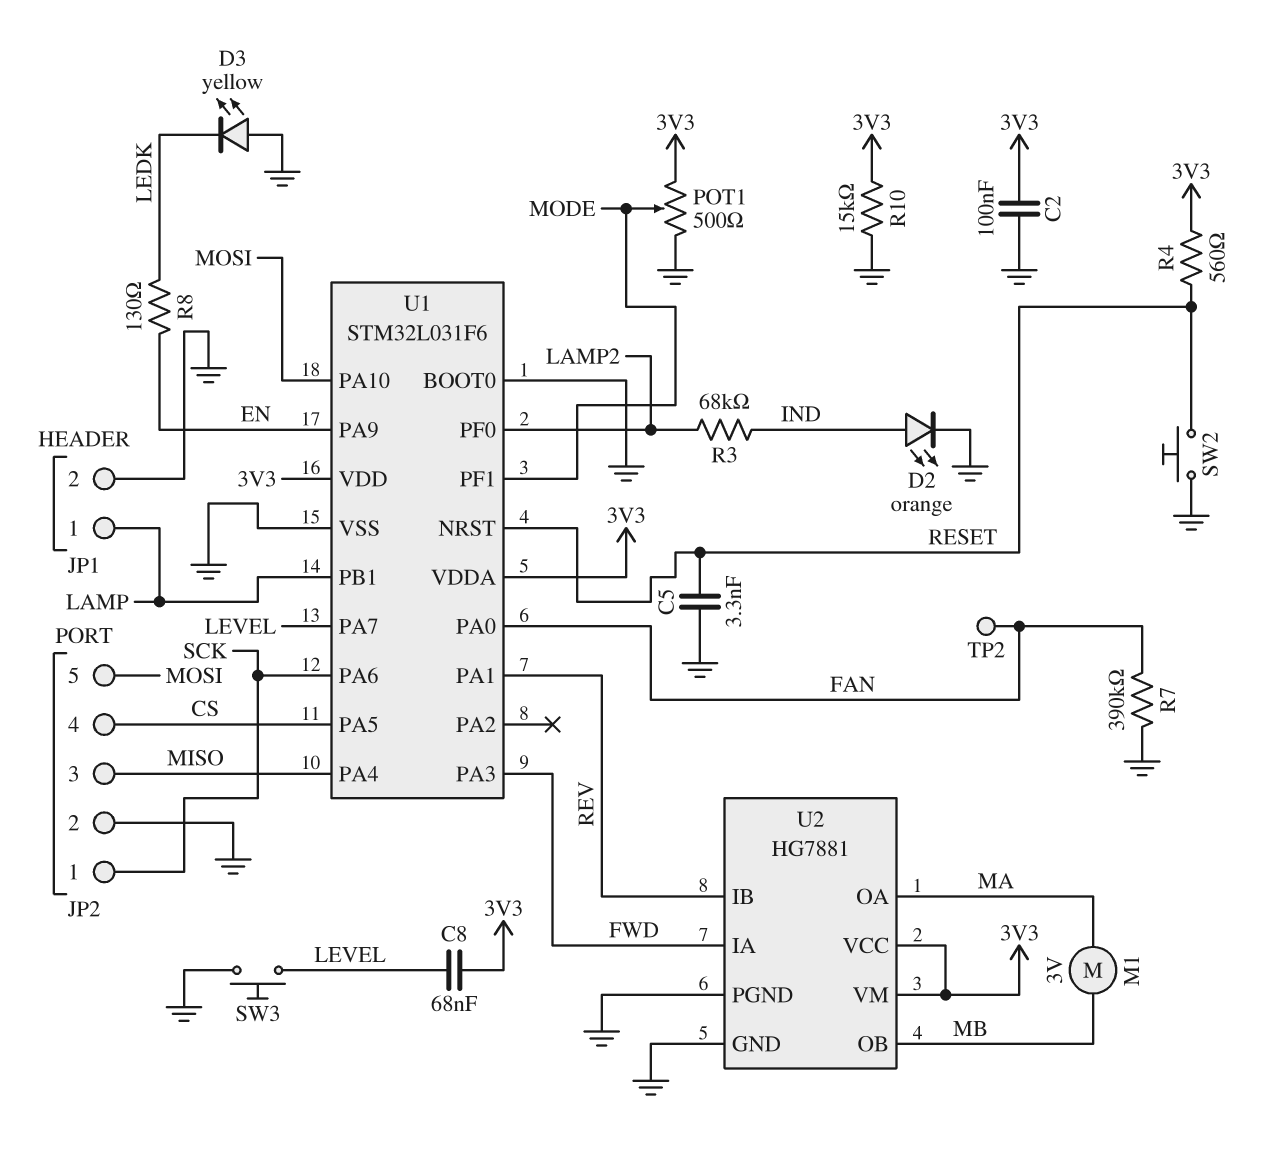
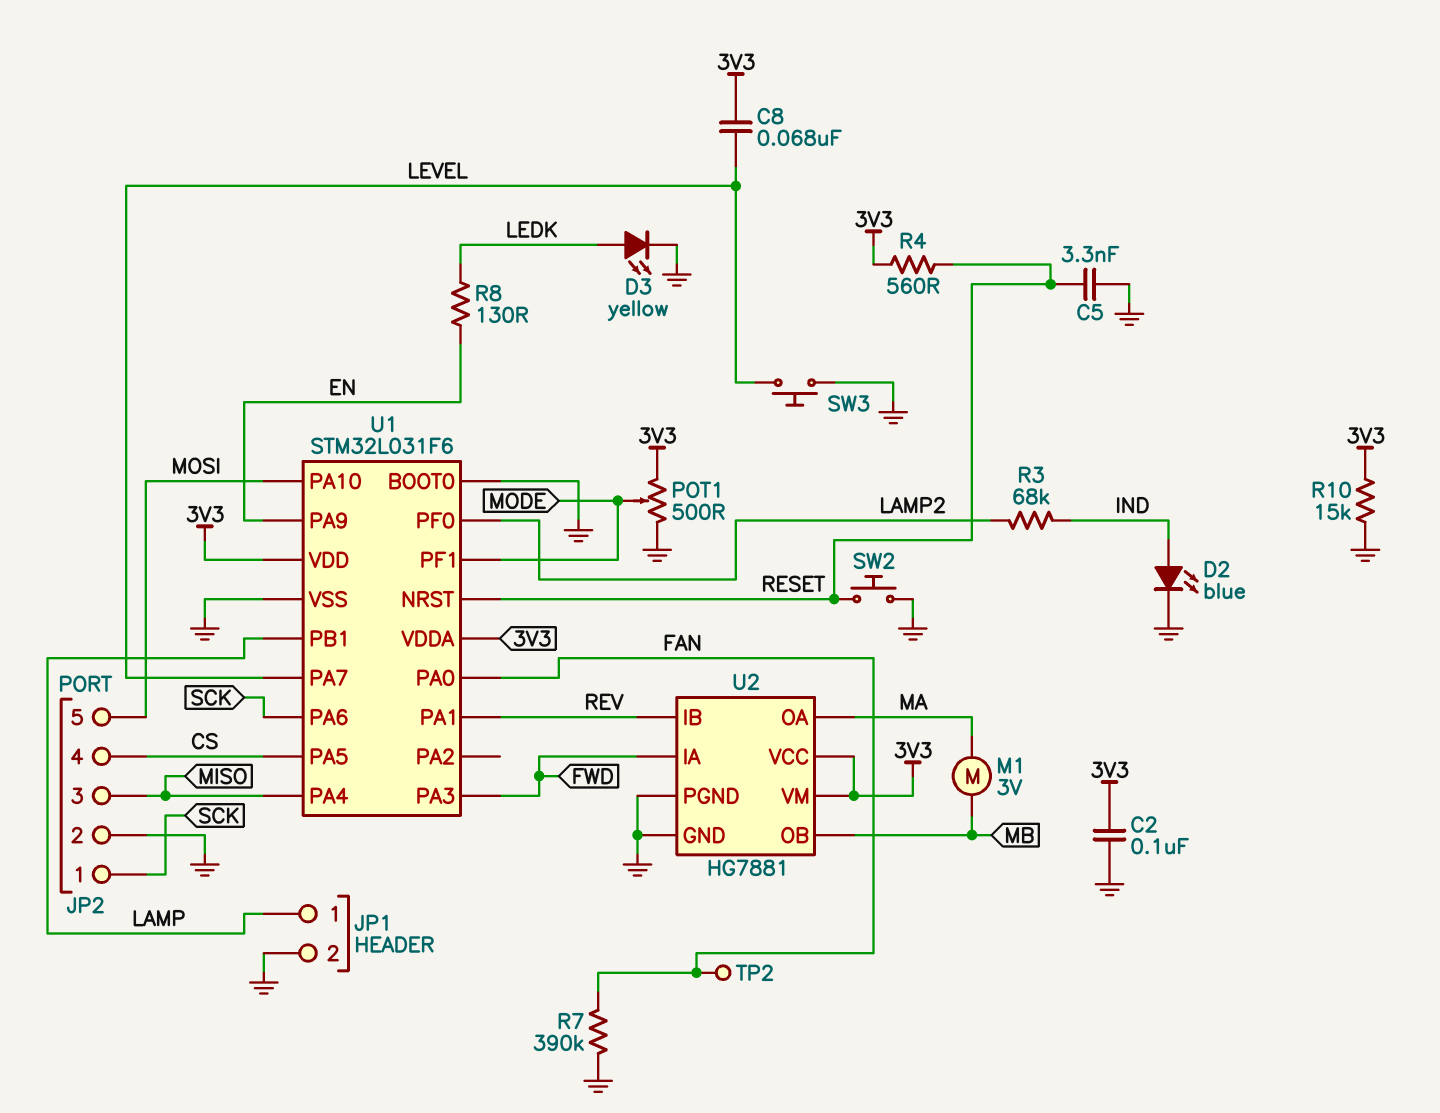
D2: LED orange (A IND, K GND) -> LED blue (A IND, K GND)
D3: LED yellow (A GND, K LEDK) -> LED yellow (A LEDK, K GND)

